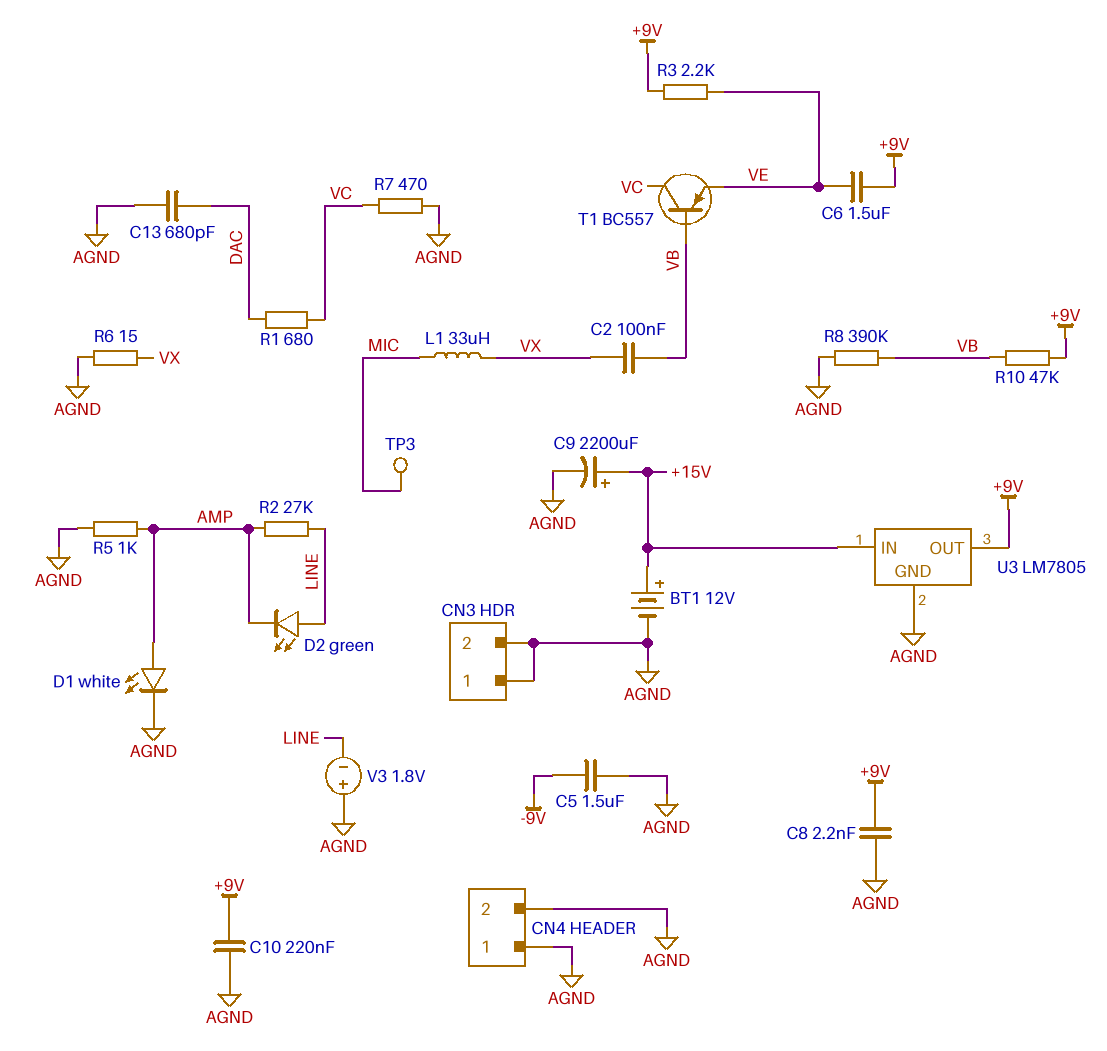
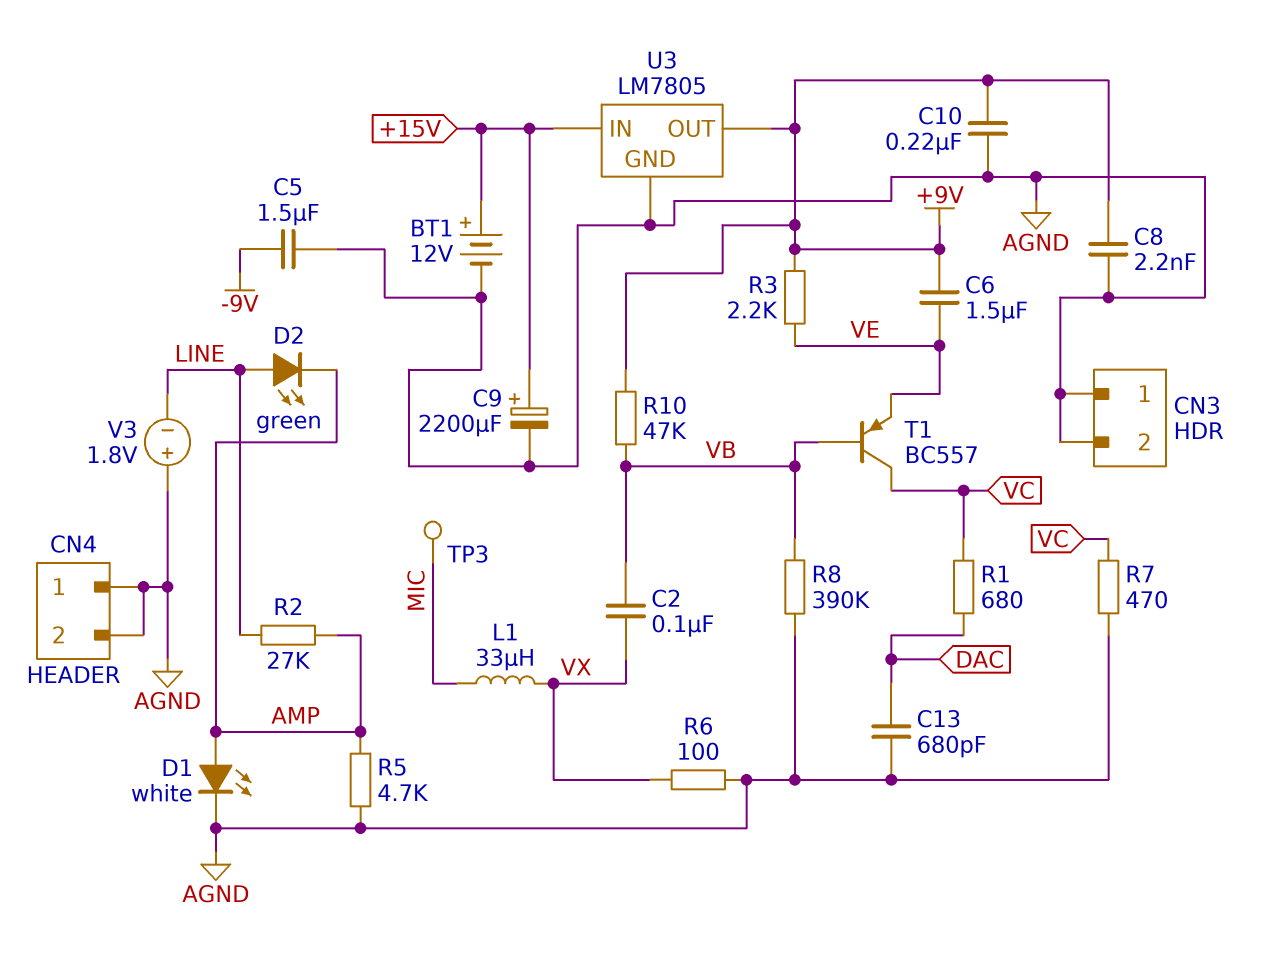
R5: 1k (AGND, AMP) -> 4.7k (AGND, AMP)
R6: 15 (AGND, VX) -> 100 (AGND, VX)

